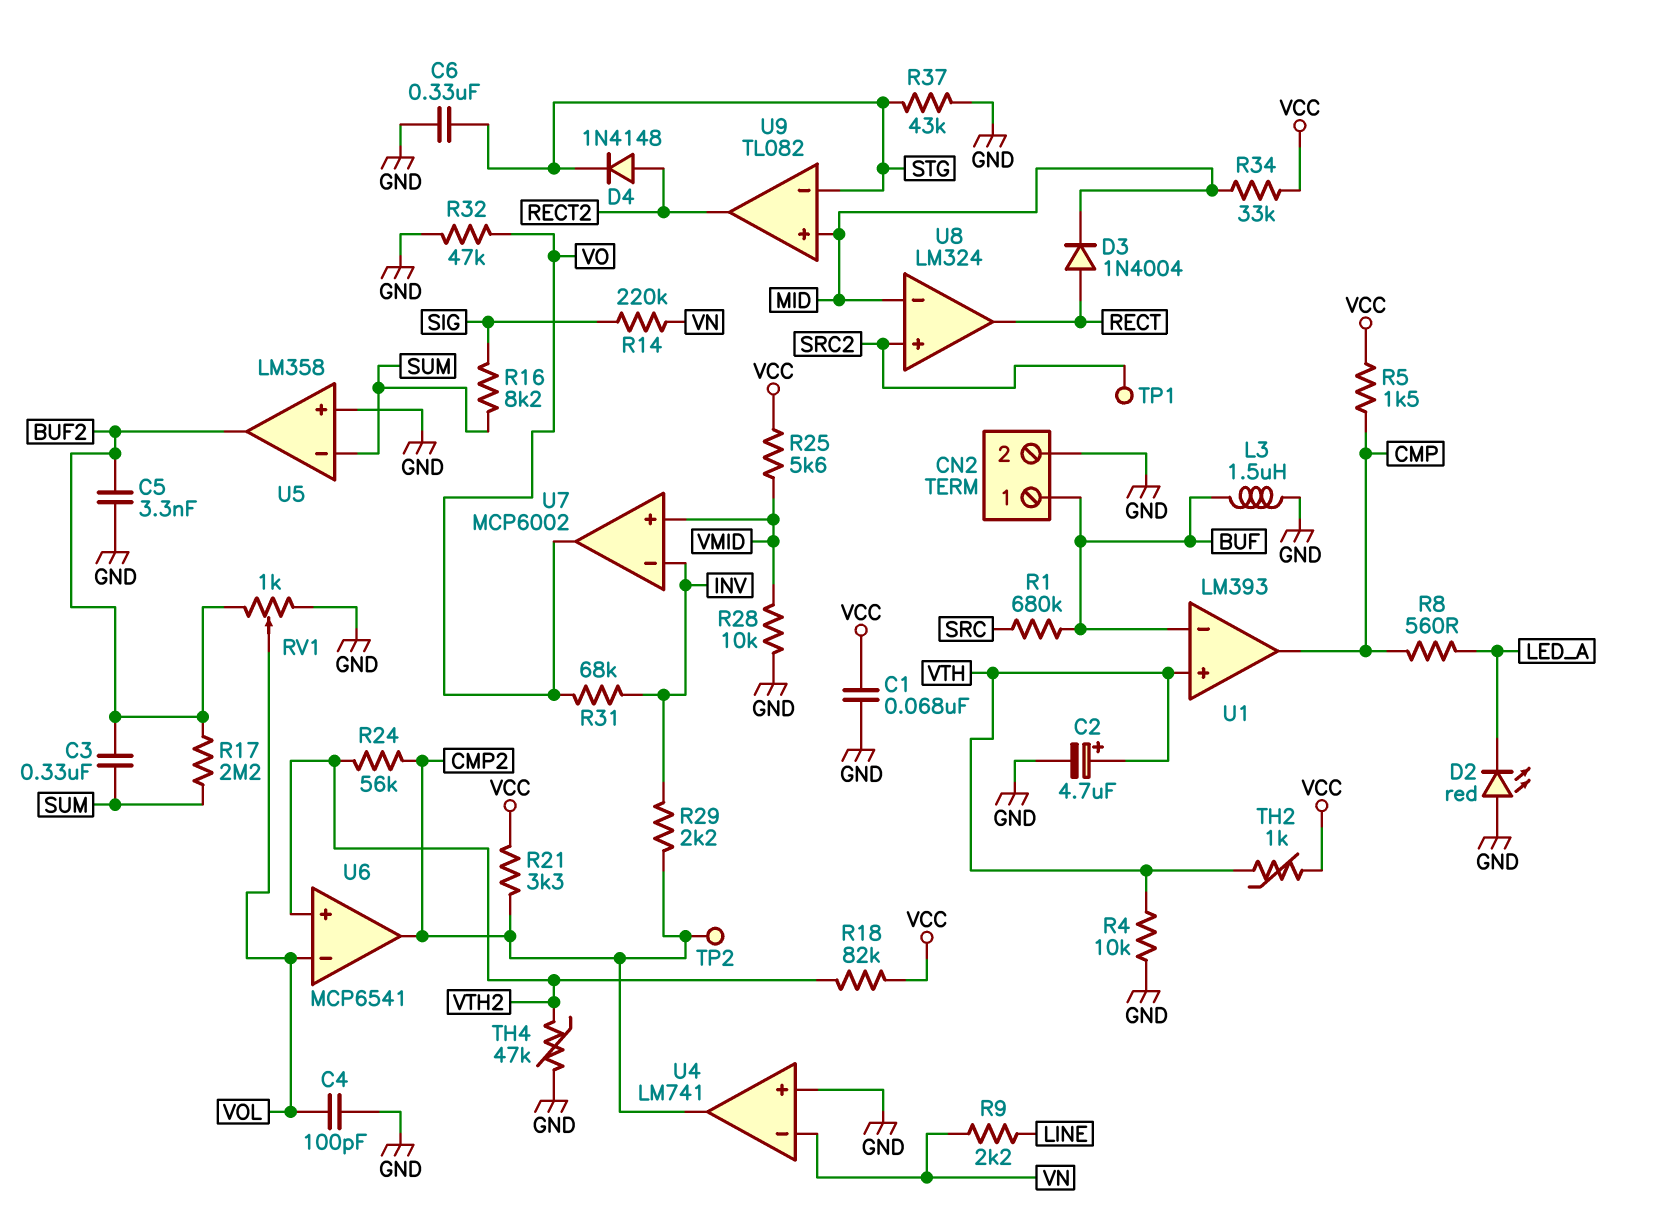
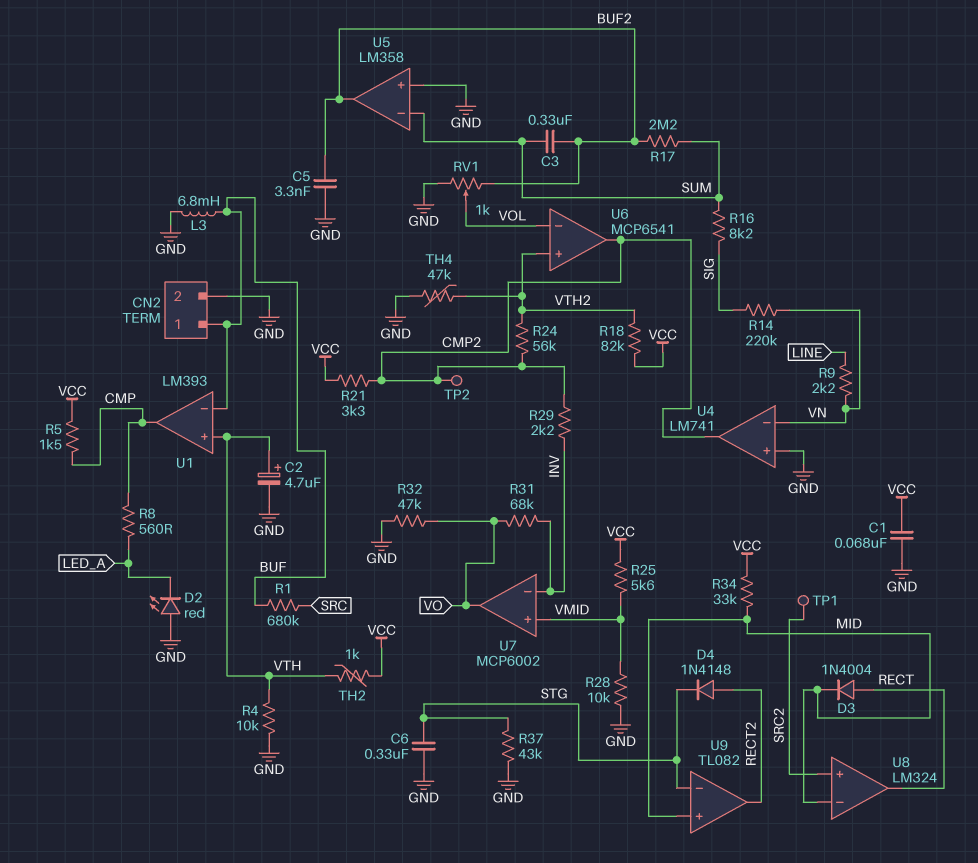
C4: 100pF (GND, VOL) -> none
L3: 1.5uH (BUF, GND) -> 6.8mH (BUF, GND)

